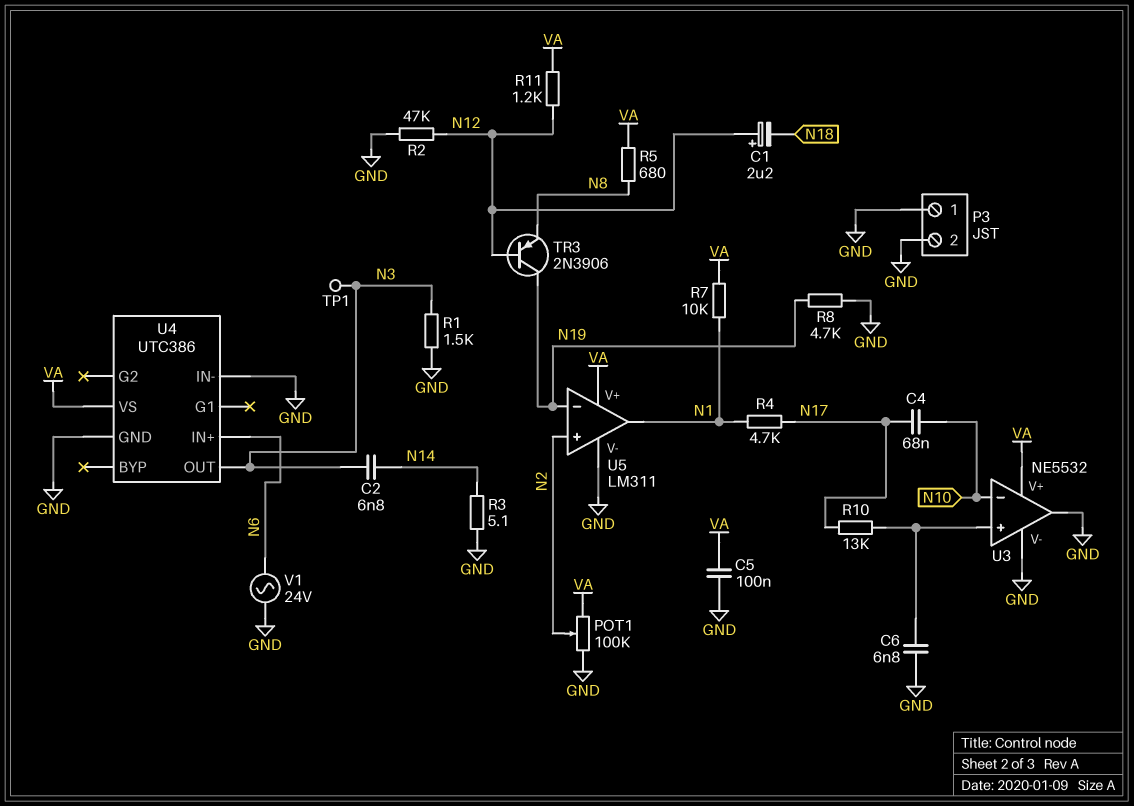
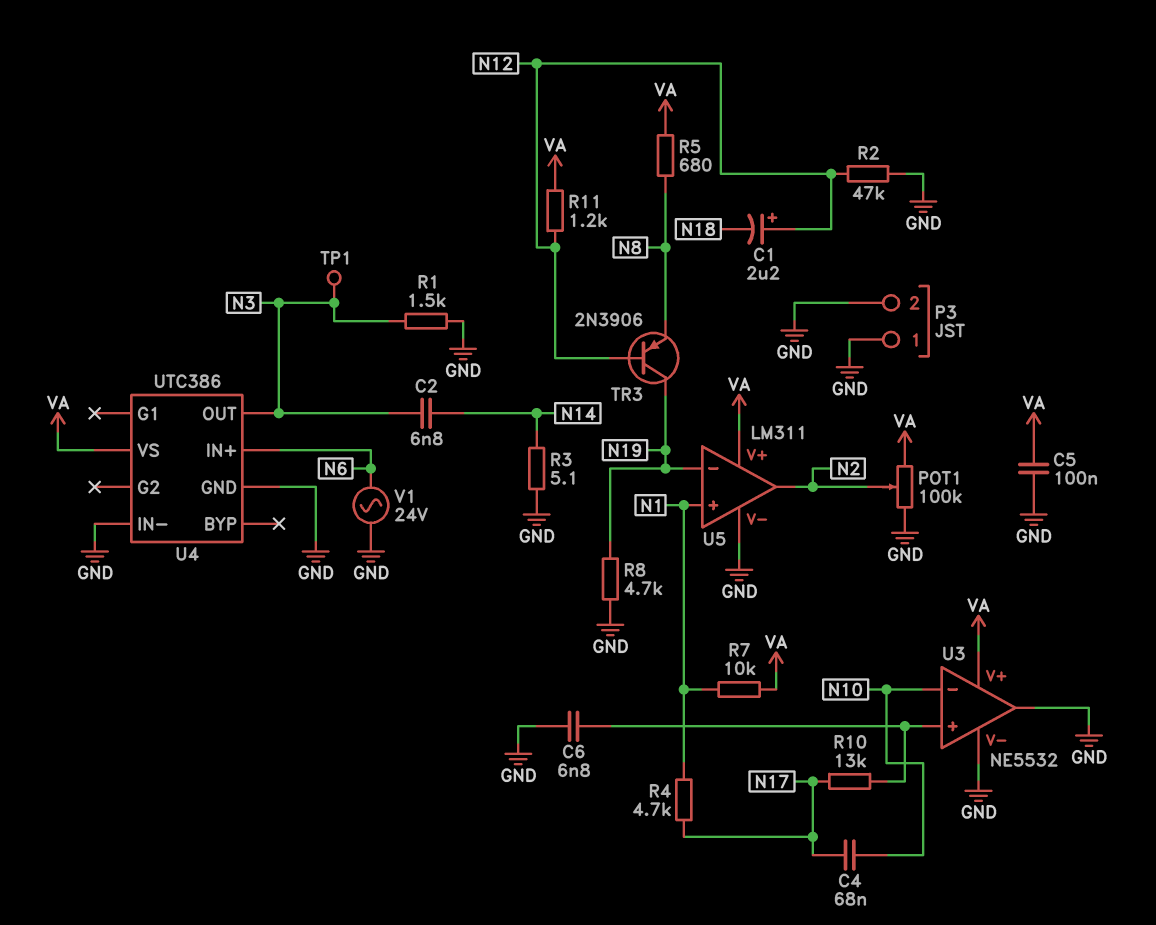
U5 pin in+: N2 -> N1
U5 pin out: N1 -> N2

